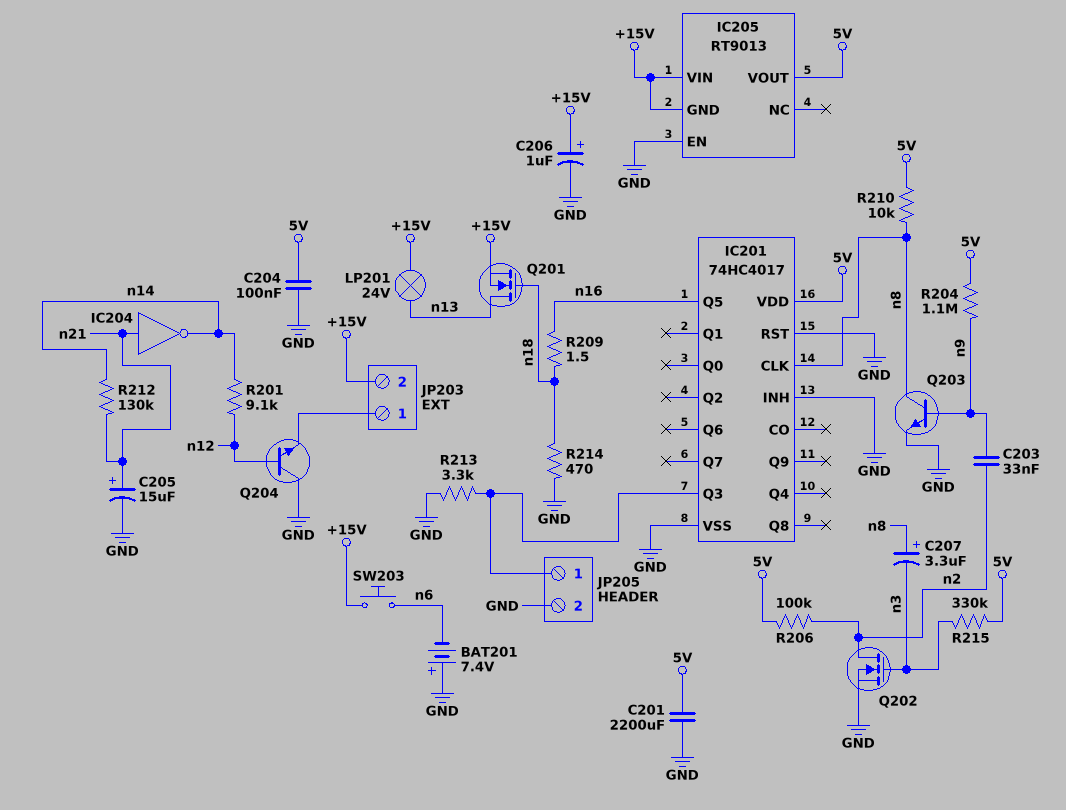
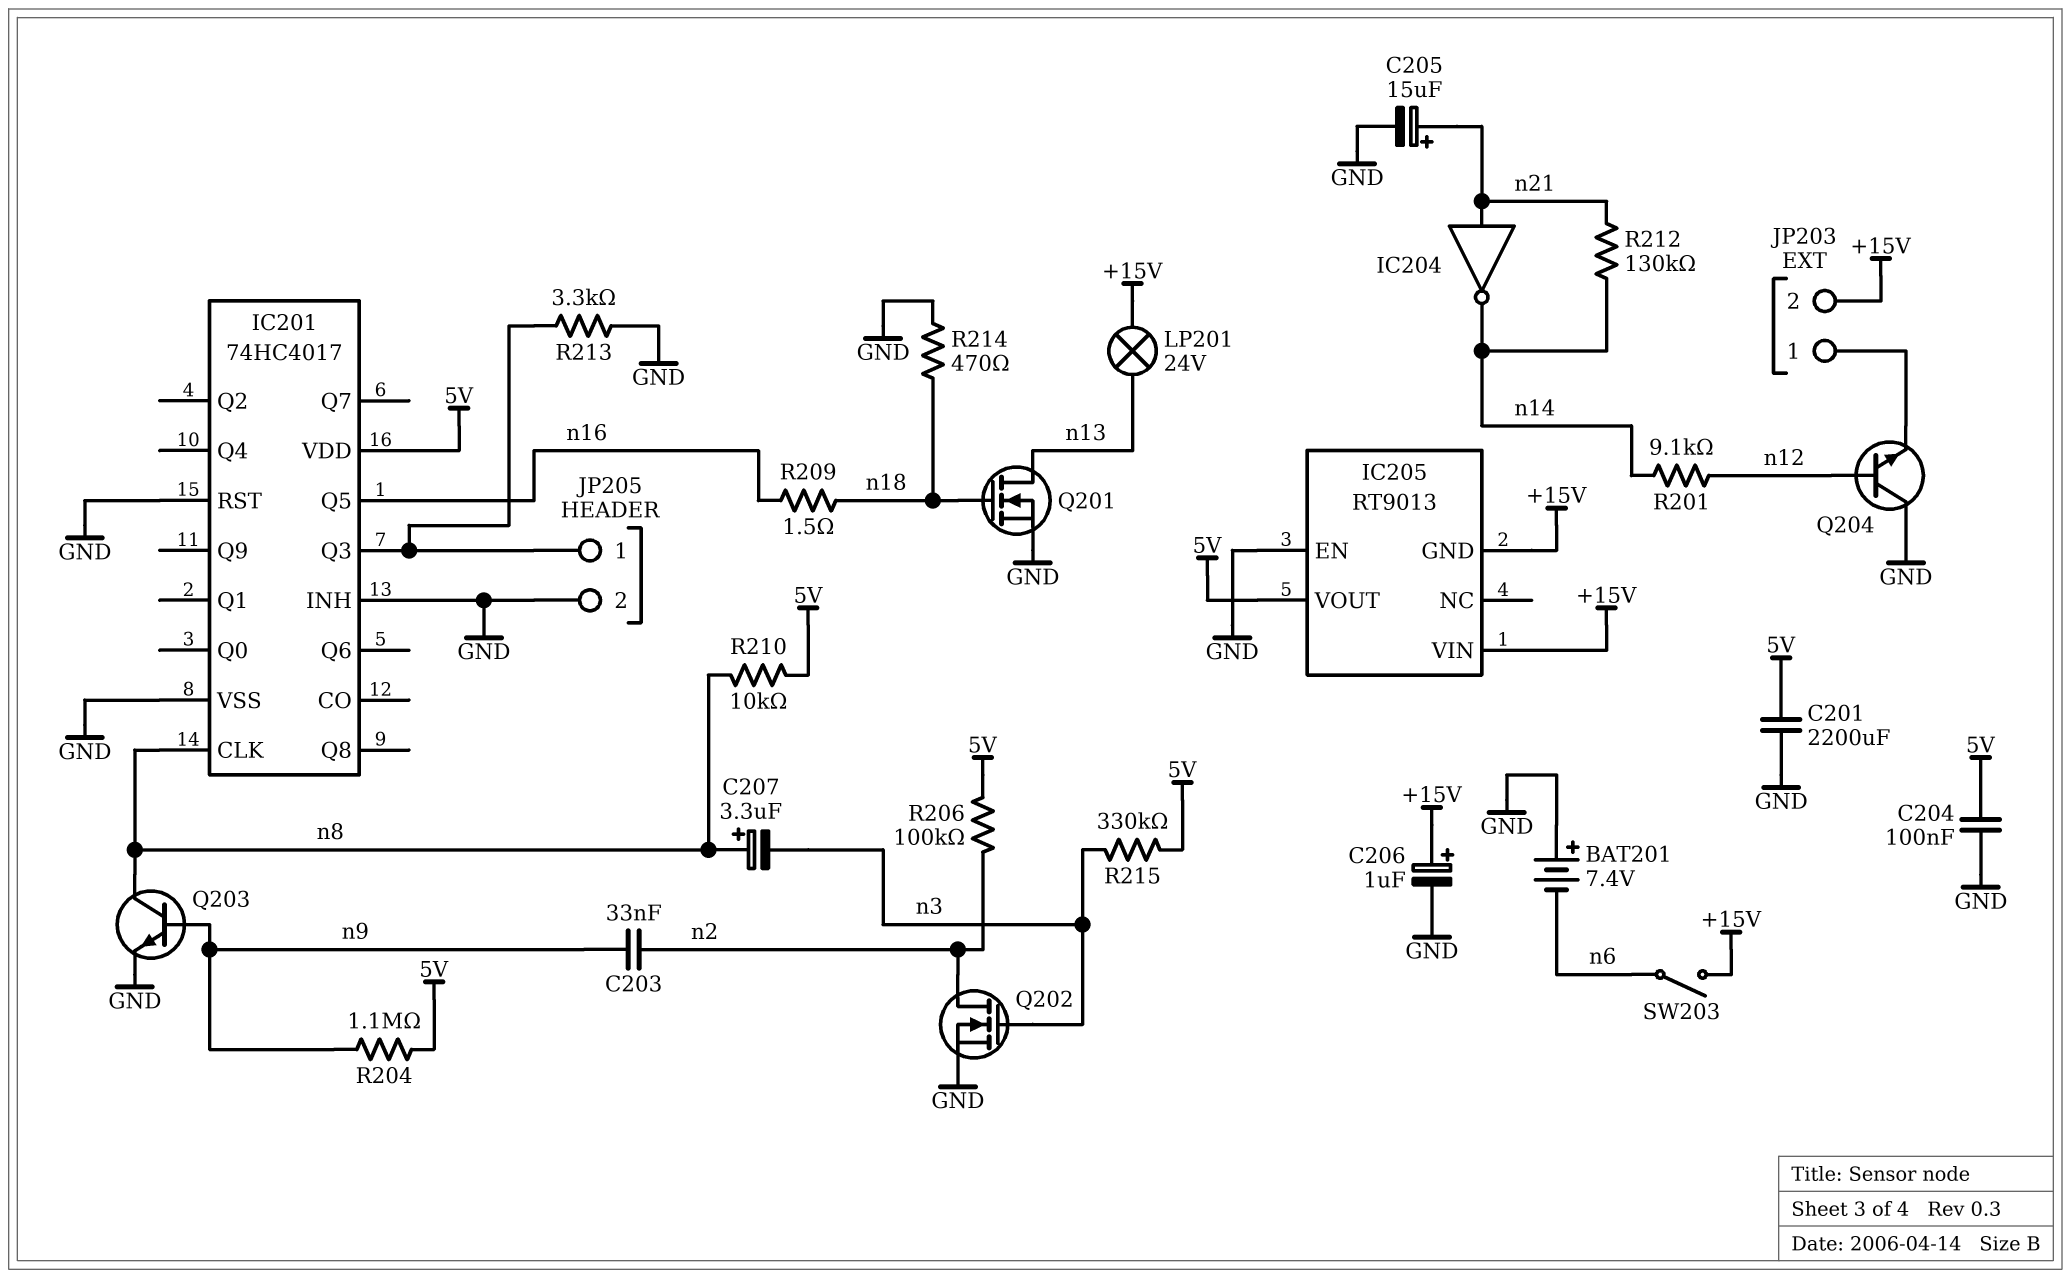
Q201: NMOS (G n18, D n13, S +15V) -> NMOS (G n18, D n13, S GND)
SW203: button (+15V, n6) -> switch (+15V, n6)

